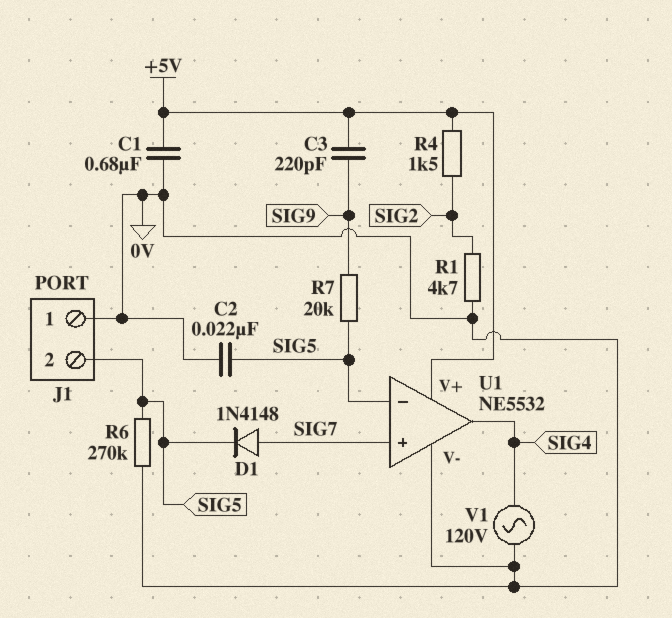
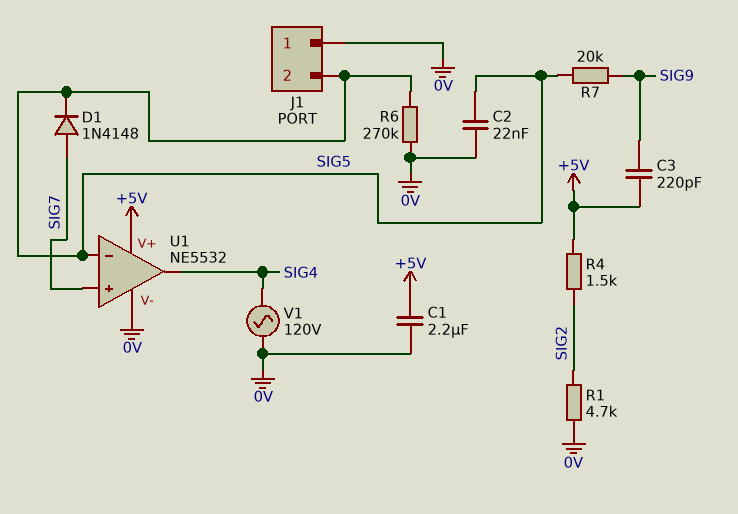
C1: 680nF (+5V, 0V) -> 2.2uF (+5V, 0V)

